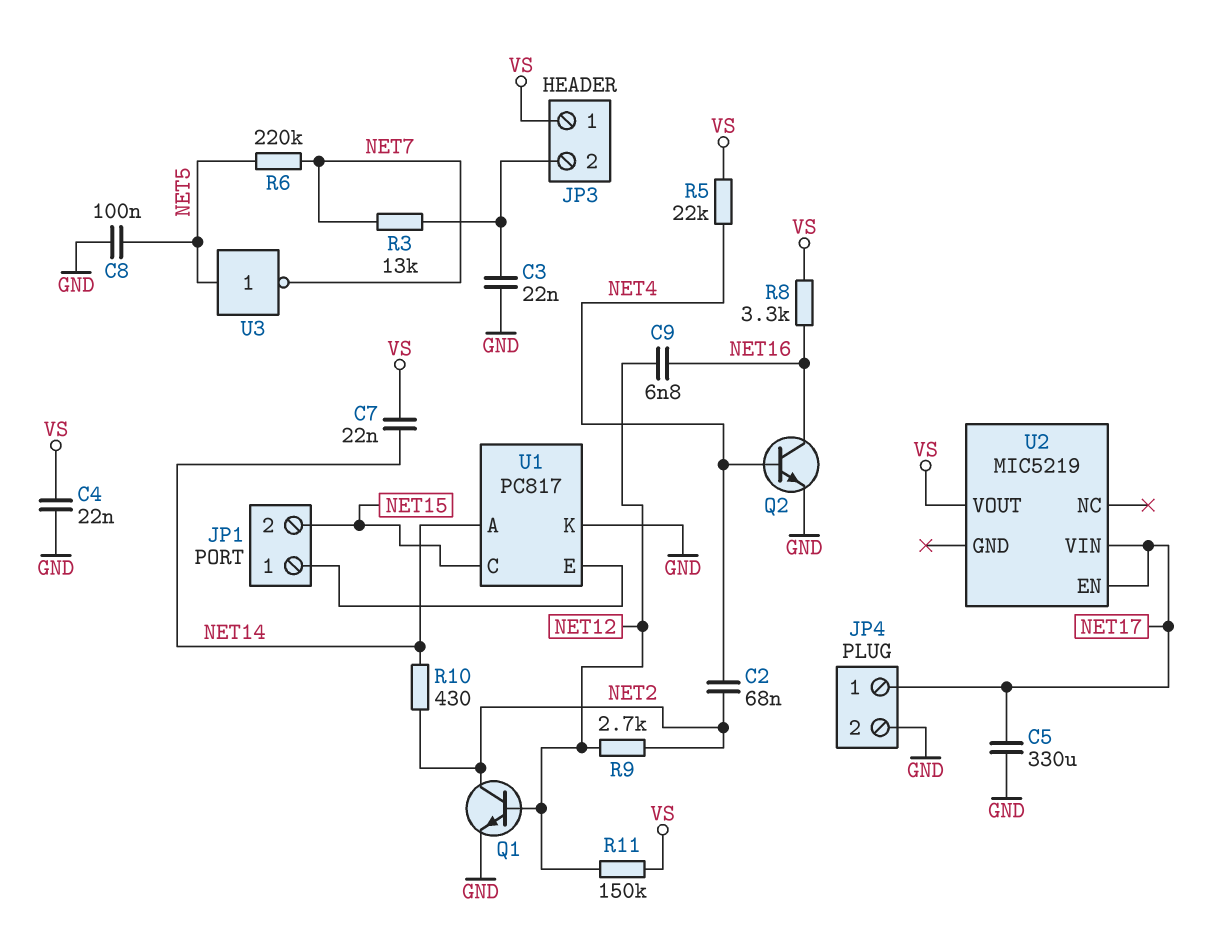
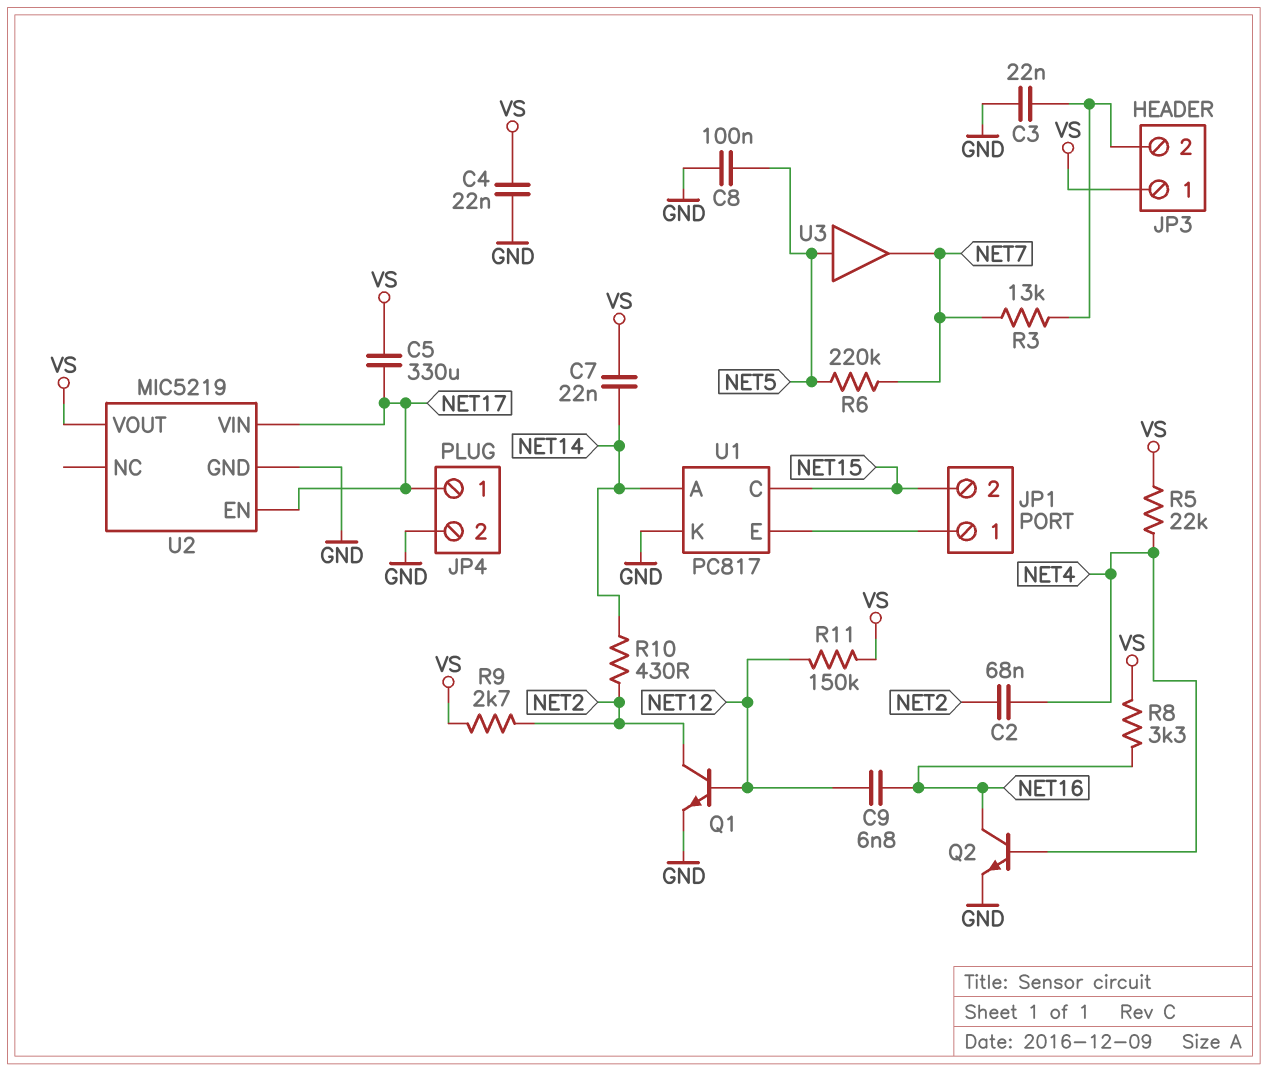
C5: 330uF (GND, NET17) -> 330uF (NET17, VS)
R9: 2.7k (NET2, NET12) -> 2.7k (NET2, VS)
U2 pin GND: none -> GND
U3: NOT (in NET5, out NET7) -> buffer (in NET5, out NET7)

